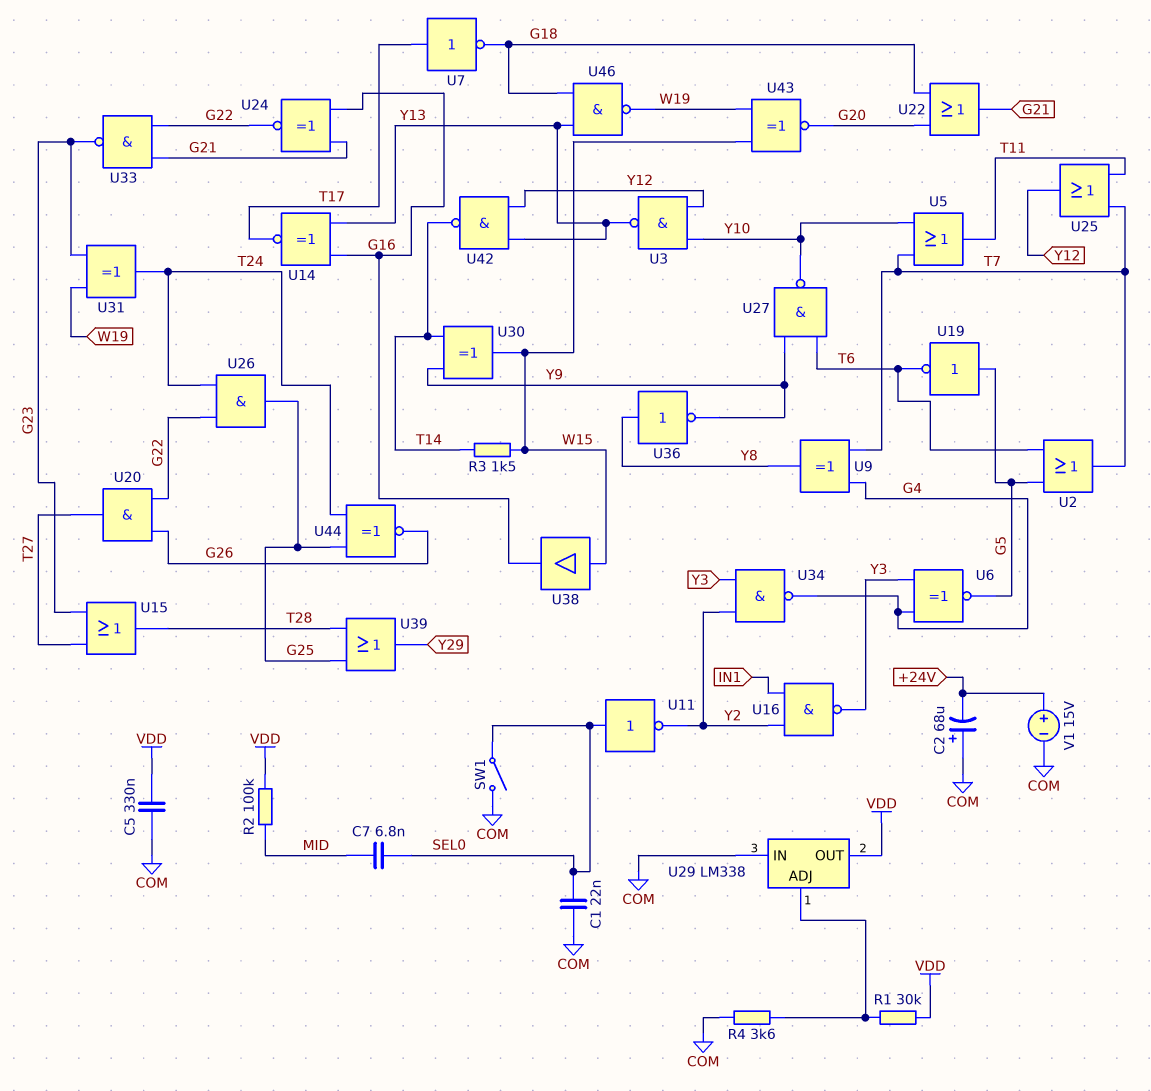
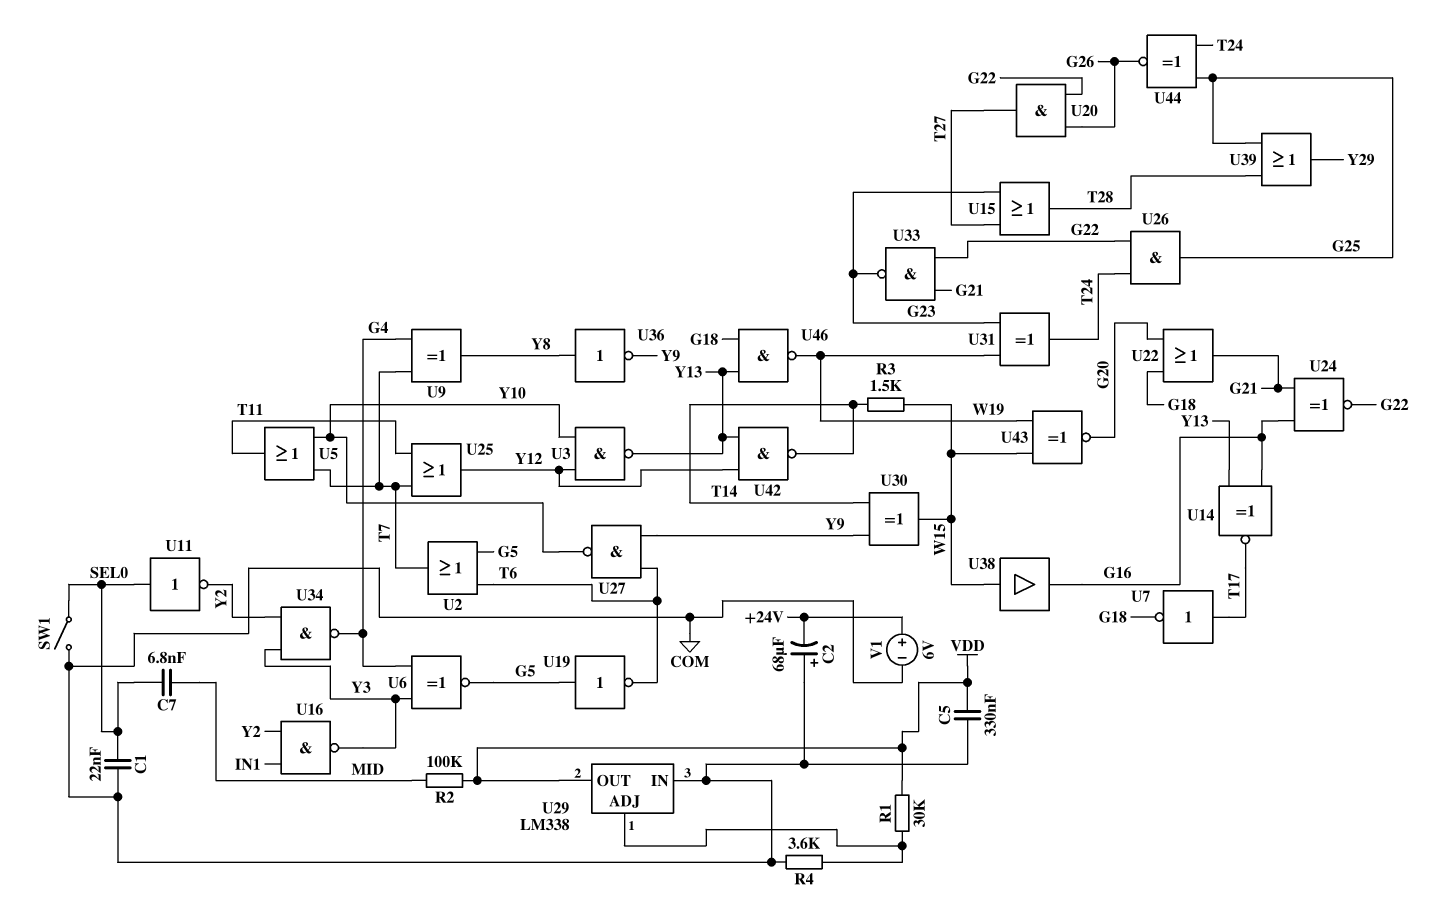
V1: 15V (plus +24V, minus COM) -> 6V (plus +24V, minus COM)

